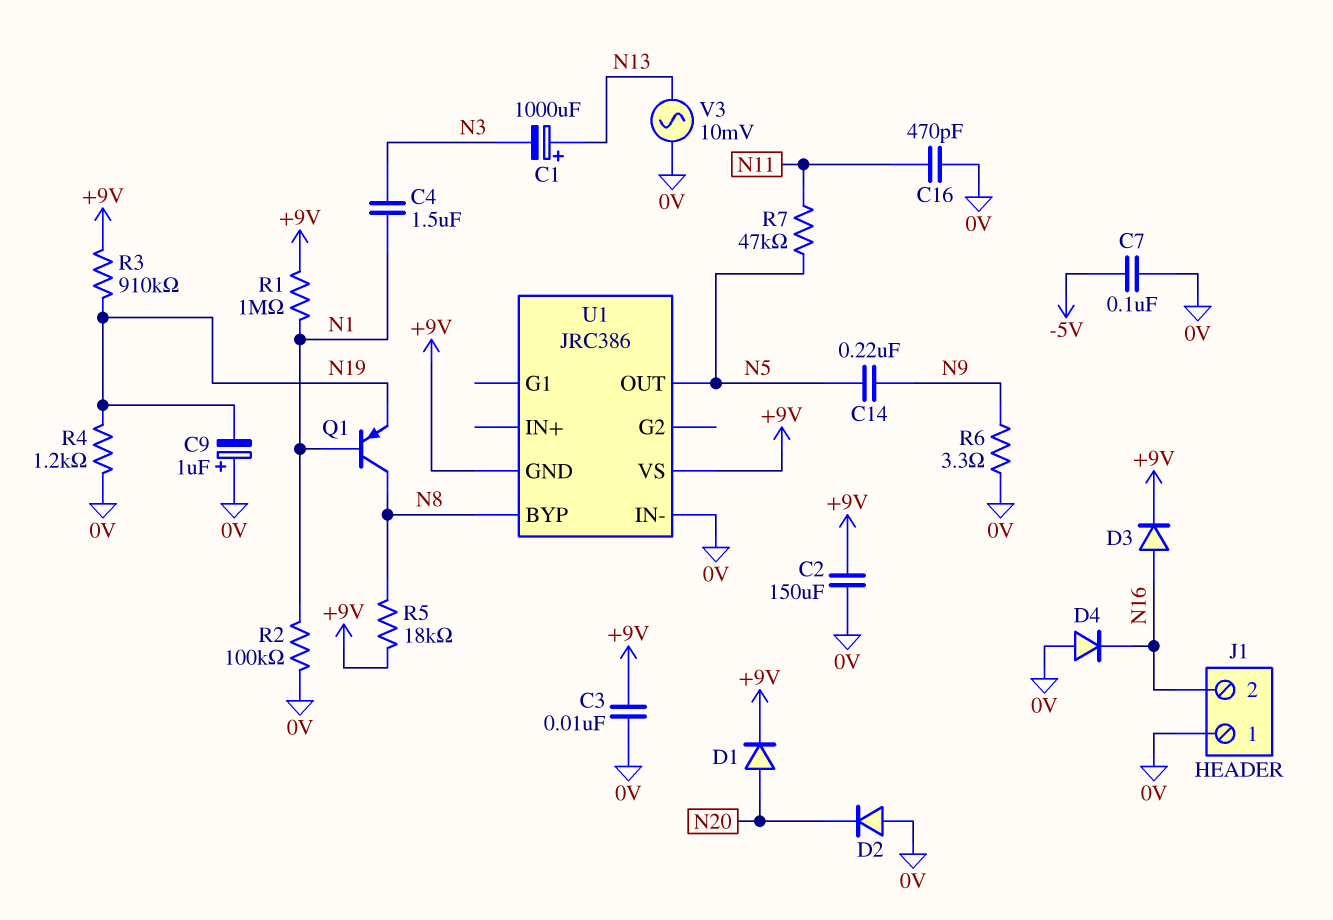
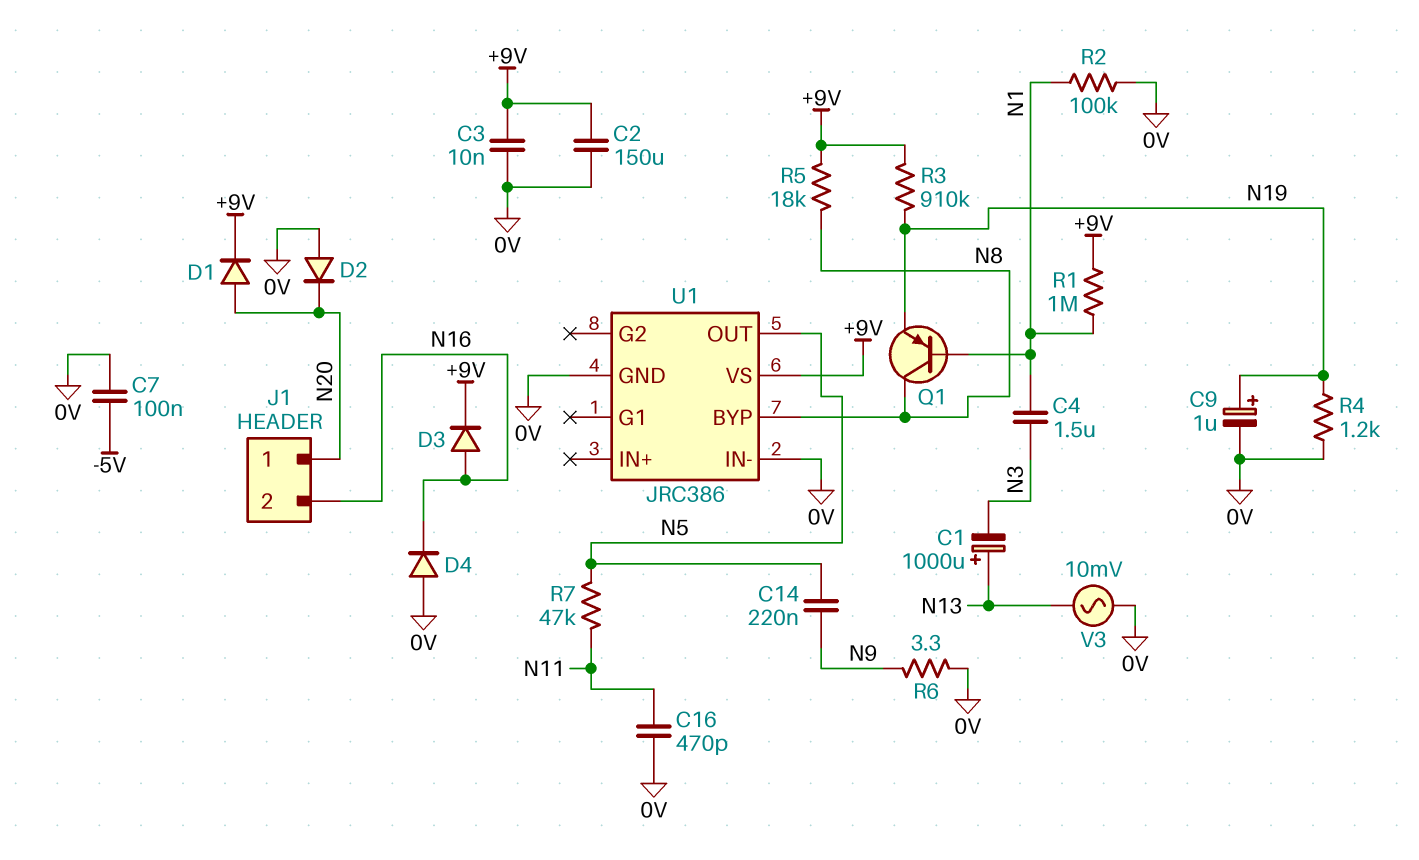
C9: 1uF (plus 0V, minus N19) -> 1uF (plus N19, minus 0V)
J1 pin 1: 0V -> N20
U1 pin GND: +9V -> 0V

